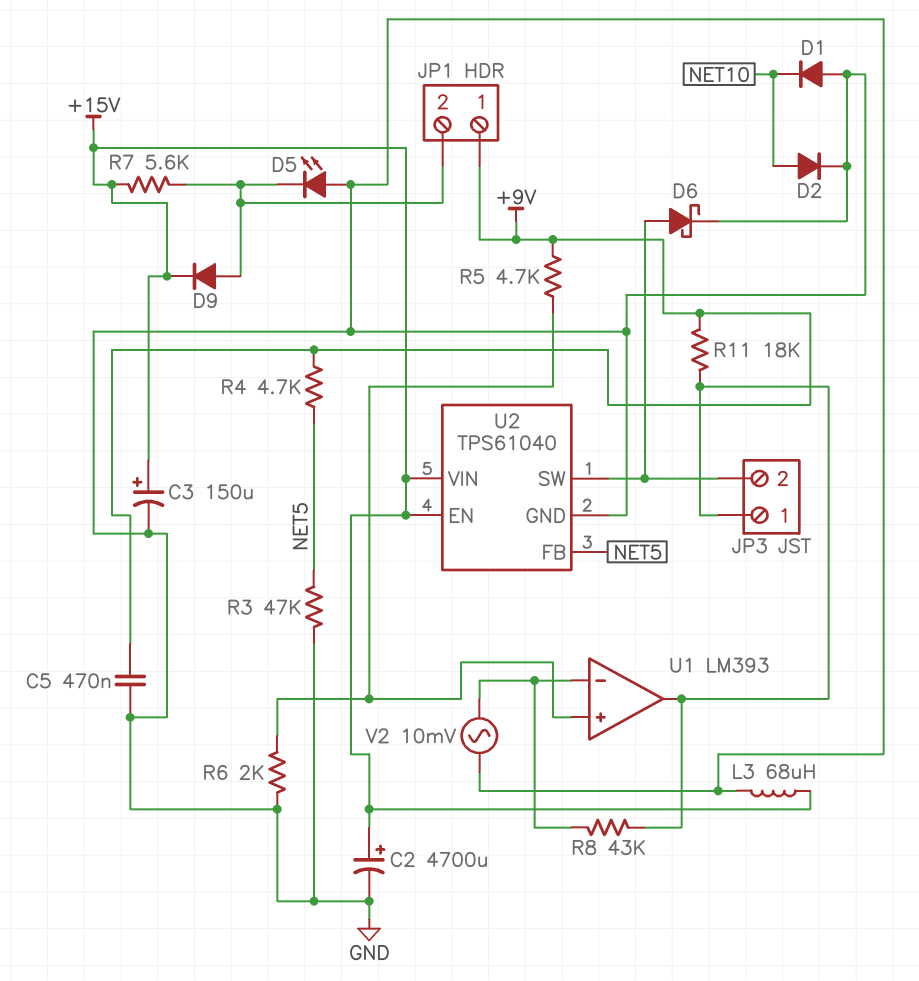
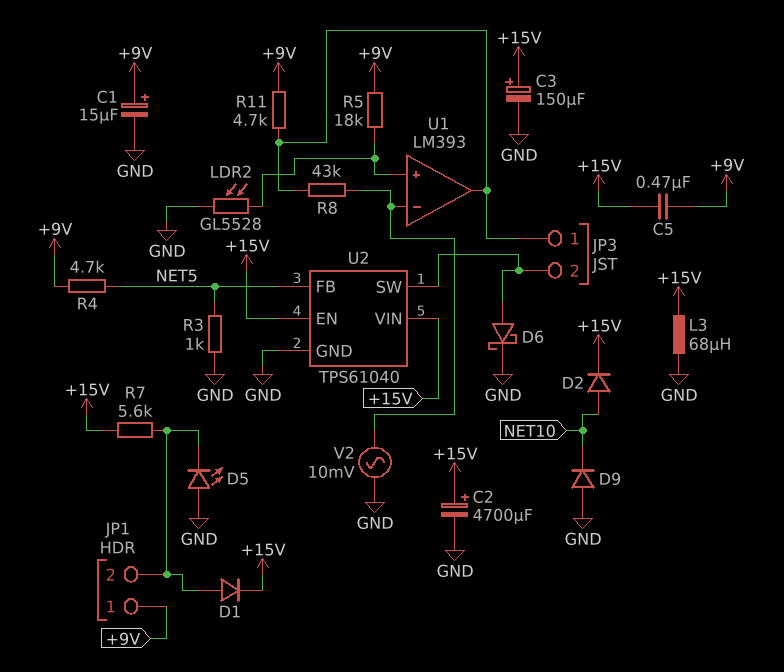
C1: none -> 15uF (plus +9V, minus GND)
C5: 470nF (+9V, GND) -> 470nF (+9V, +15V)
D1: diode (A GND, K NET10) -> diode (A JP1/2, K +15V)
D2: diode (A NET10, K GND) -> diode (A NET10, K +15V)
D9: diode (A JP1/2, K +15V) -> diode (A GND, K NET10)
LDR2: none -> GL5528 (GND, U1/in+)
R3: 47k (GND, NET5) -> 1k (GND, NET5)
R5: 4.7k (+9V, U1/in+) -> 18k (+9V, U1/in+)
R6: 2k (GND, U1/in+) -> none
R11: 18k (+9V, JP3/1) -> 4.7k (+9V, JP3/1)

